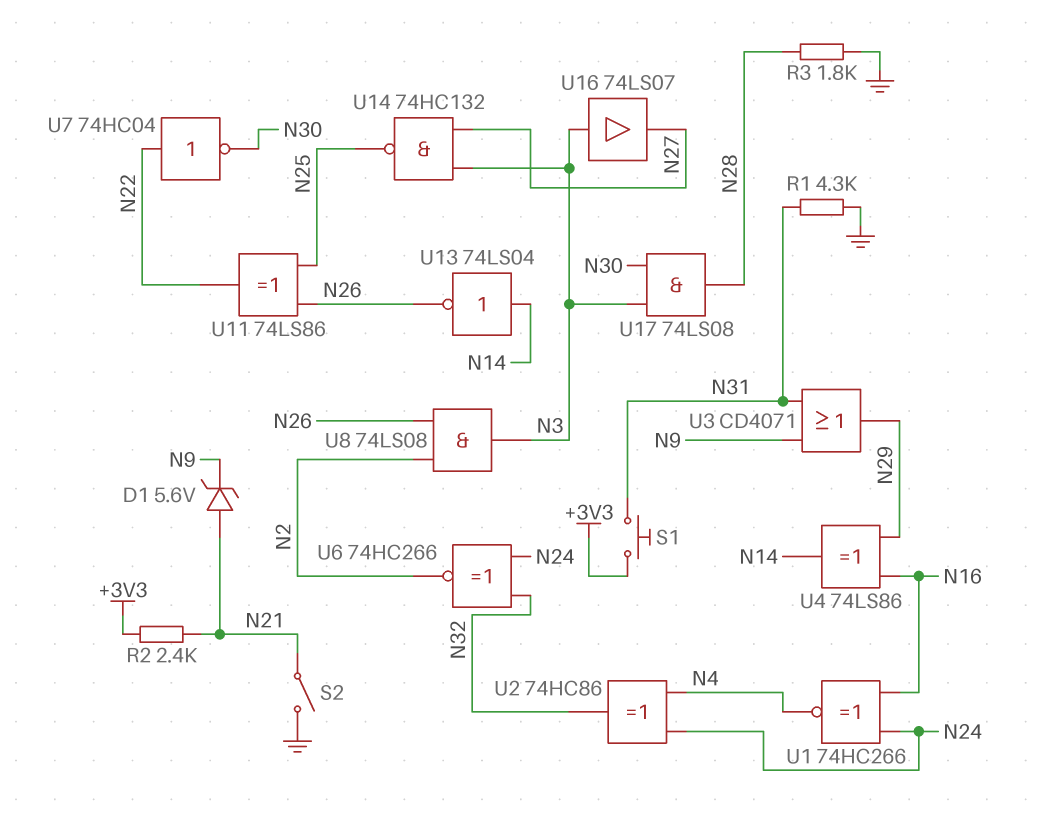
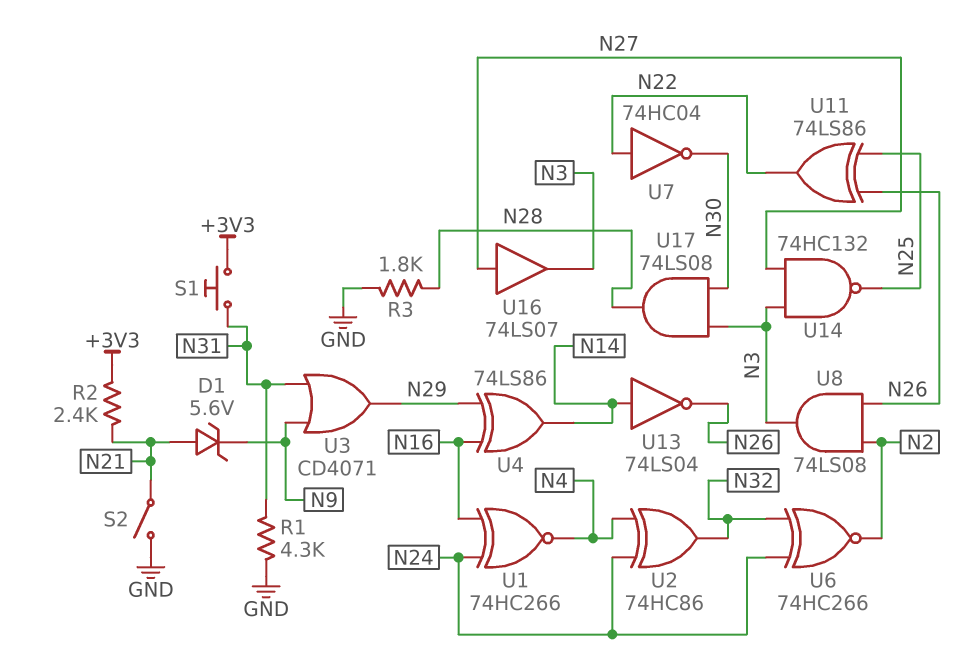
U16: buffer 74LS07 (in N3, out N27) -> buffer 74LS07 (in N27, out N3)

